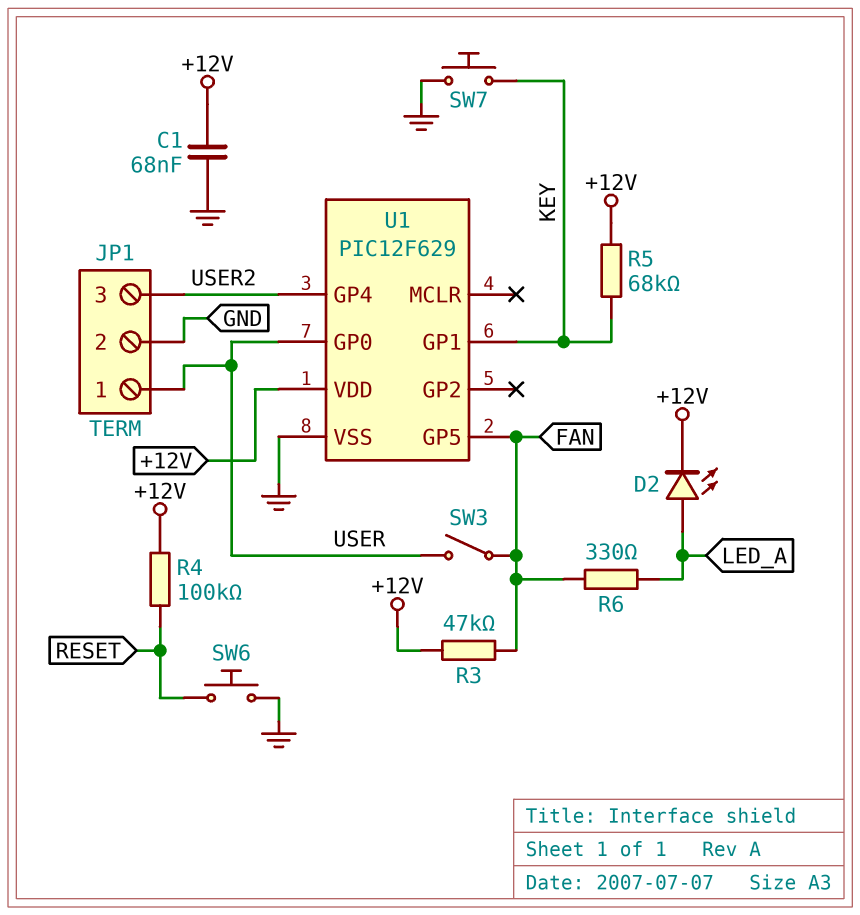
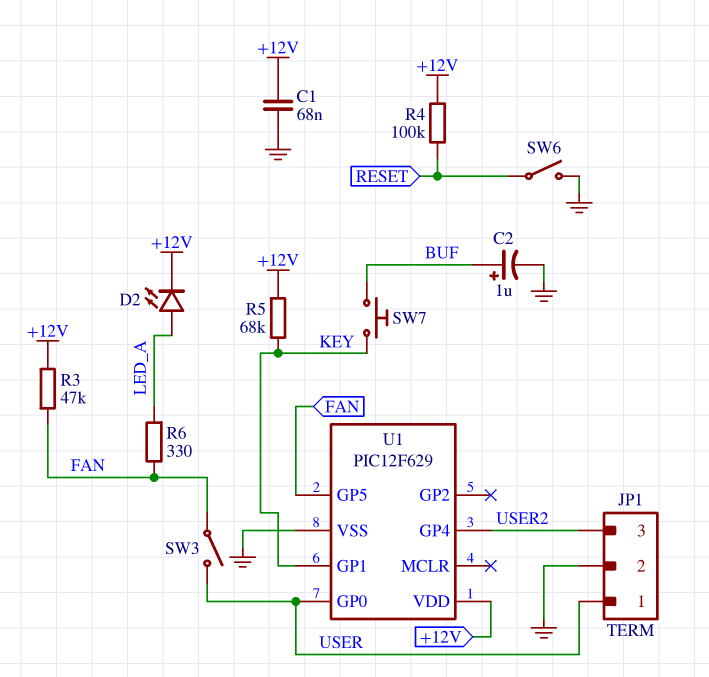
C2: none -> 1uF (plus BUF, minus GND)
SW6: button (GND, RESET) -> switch (GND, RESET)
SW7: button (GND, KEY) -> button (BUF, KEY)

